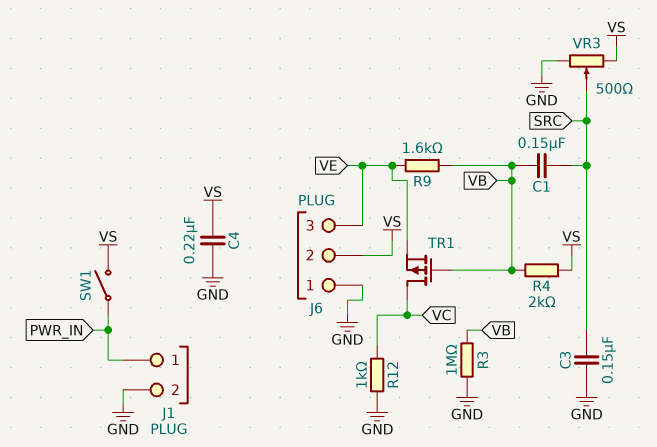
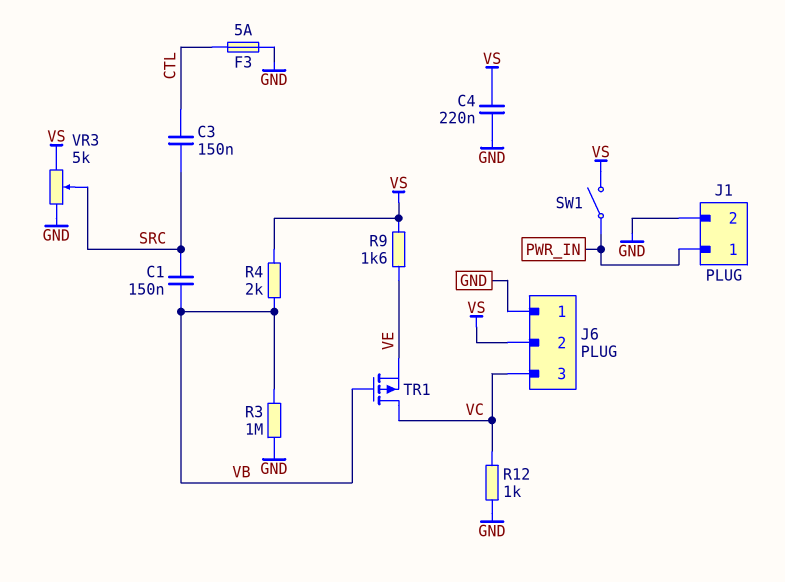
C3: 150nF (GND, SRC) -> 150nF (CTL, SRC)
F3: none -> 5A (CTL, GND)
J6 pin 3: VE -> VC
R9: 1.6k (VB, VE) -> 1.6k (VE, VS)
VR3: 500 (GND, VS, wiper SRC) -> 5k (GND, VS, wiper SRC)

